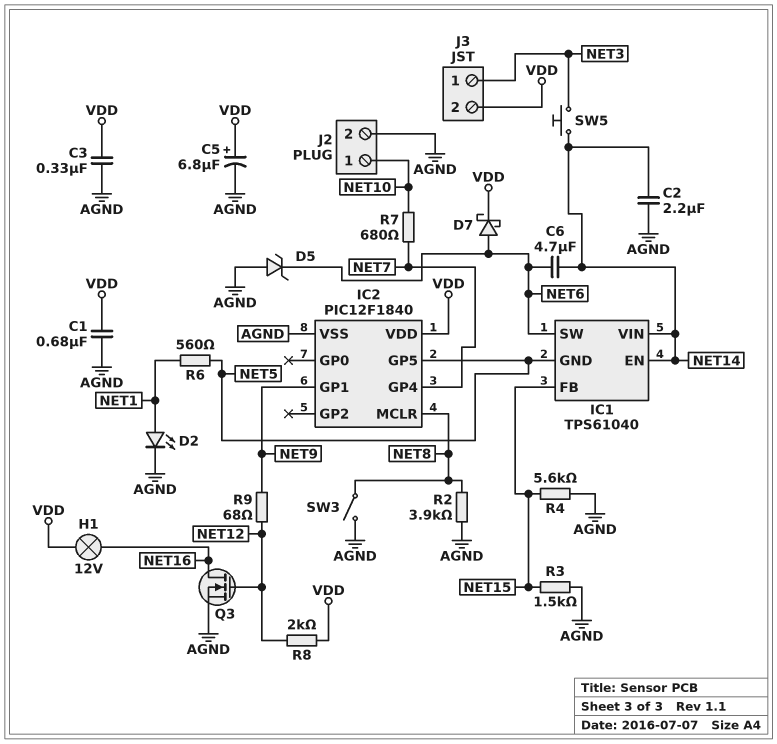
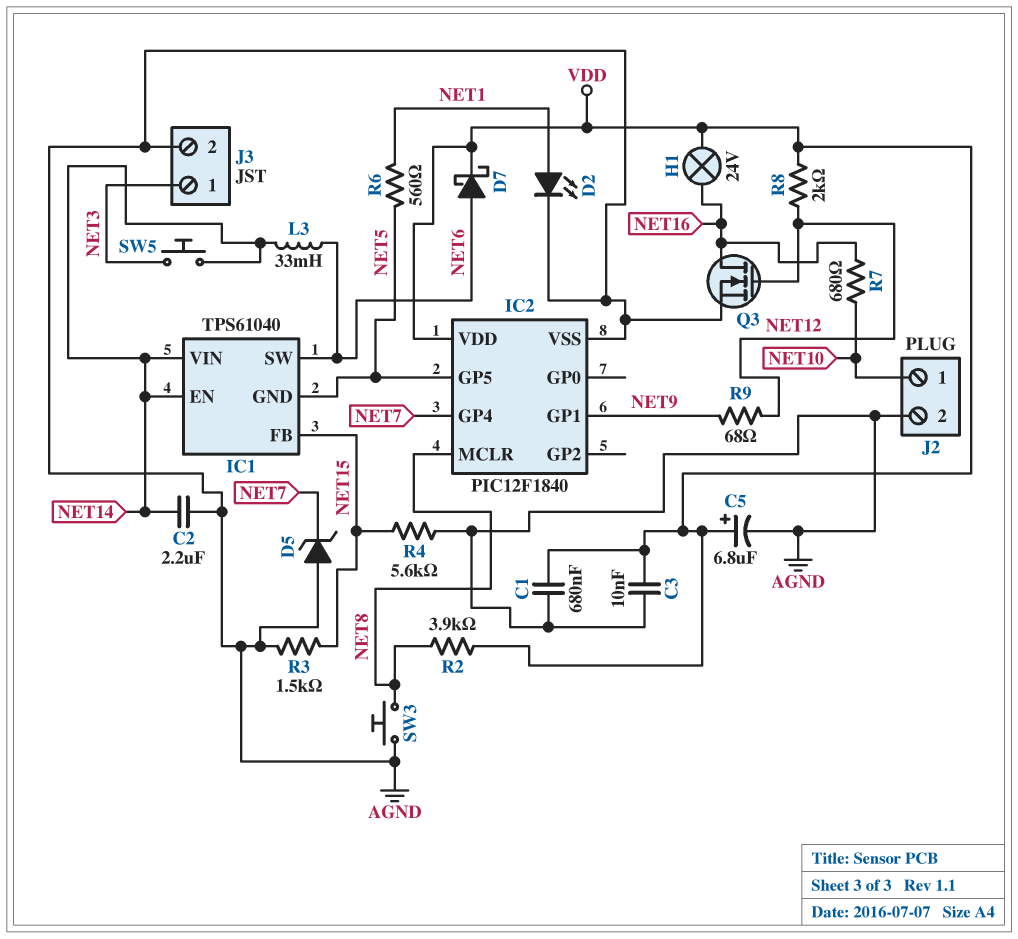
C3: 330nF (AGND, VDD) -> 10nF (AGND, VDD)
C6: 4.7uF (NET6, NET14) -> none
D5: zener (A AGND, K NET6) -> zener (A AGND, K NET7)
H1: lamp 12V (NET16, VDD) -> lamp 24V (NET16, VDD)
J3 pin 2: VDD -> AGND
L3: none -> 33mH (NET6, NET14)
R2: 3.9k (AGND, NET8) -> 3.9k (NET8, VDD)
R7: 680 (NET7, NET10) -> 680 (NET10, NET16)
SW3: switch (AGND, NET8) -> button (AGND, NET8)

